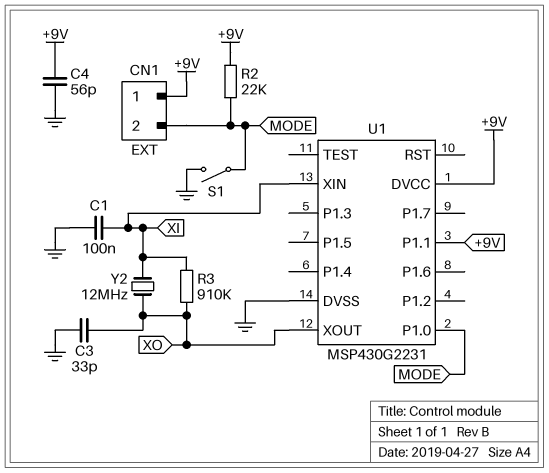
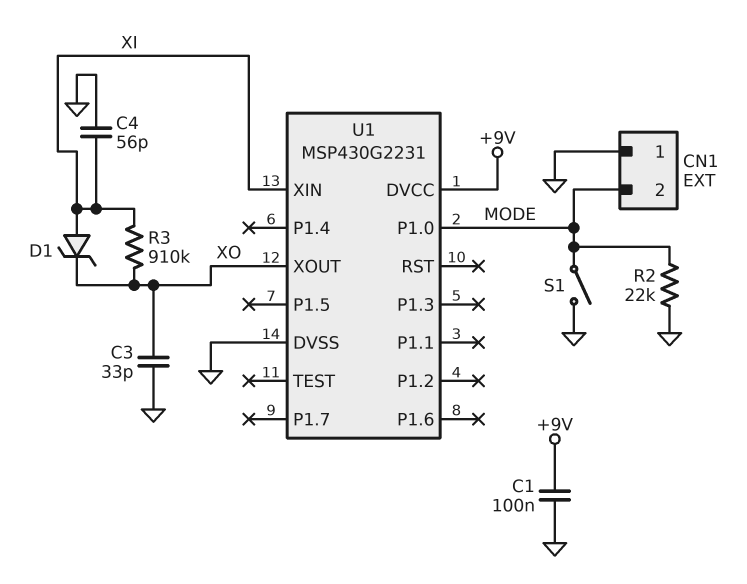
C1: 100nF (GND, XI) -> 100nF (+9V, GND)
C4: 56pF (+9V, GND) -> 56pF (GND, XI)
CN1 pin 1: +9V -> GND
D1: none -> zener (A XI, K XO)
R2: 22k (+9V, MODE) -> 22k (GND, MODE)
U1 pin P1.1: +9V -> none
Y2: 12MHz (XI, XO) -> none

